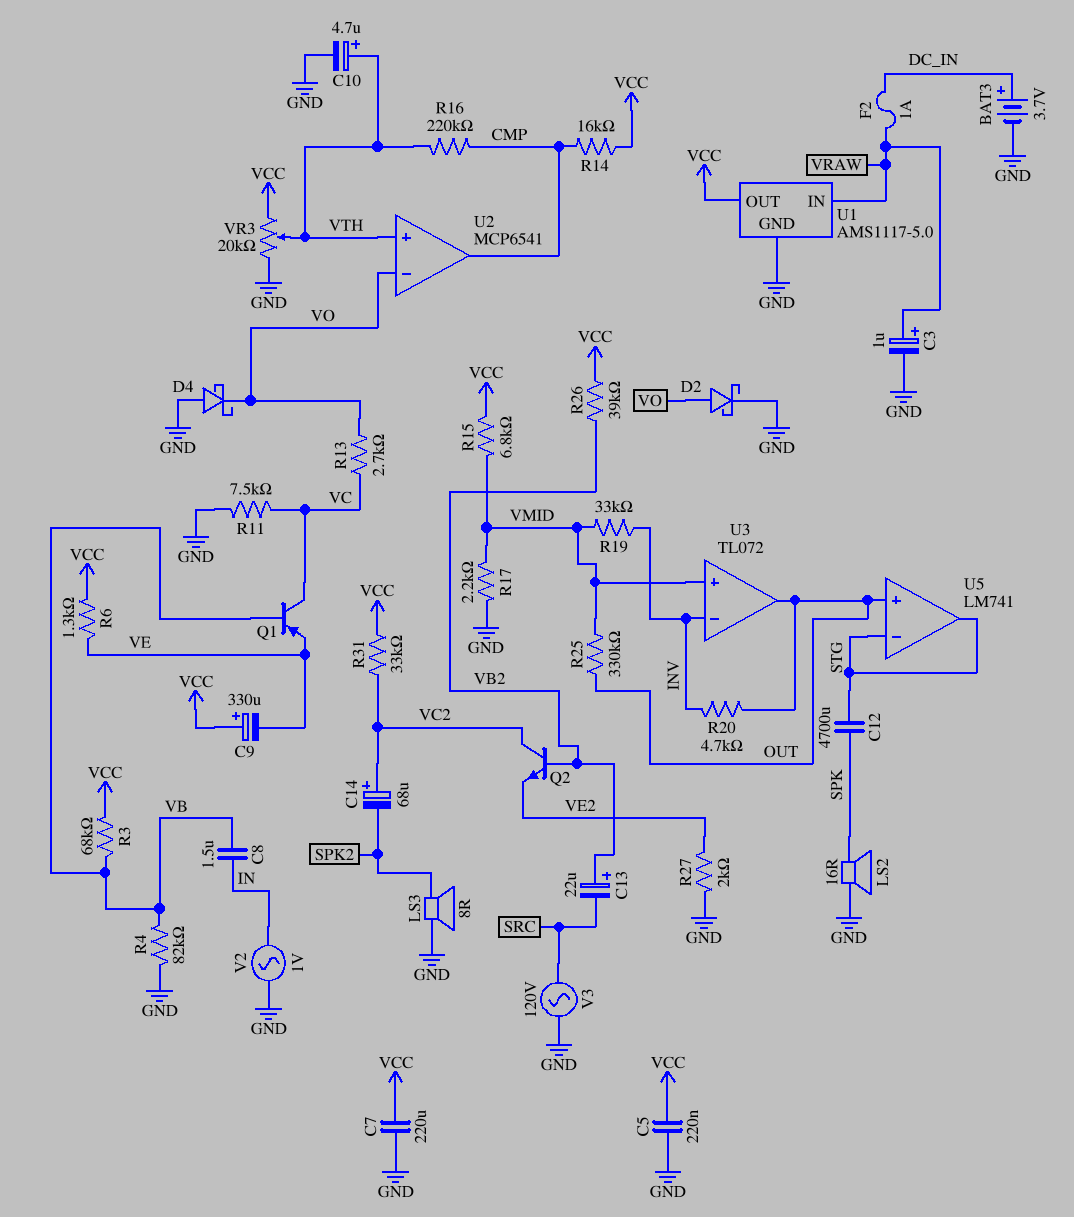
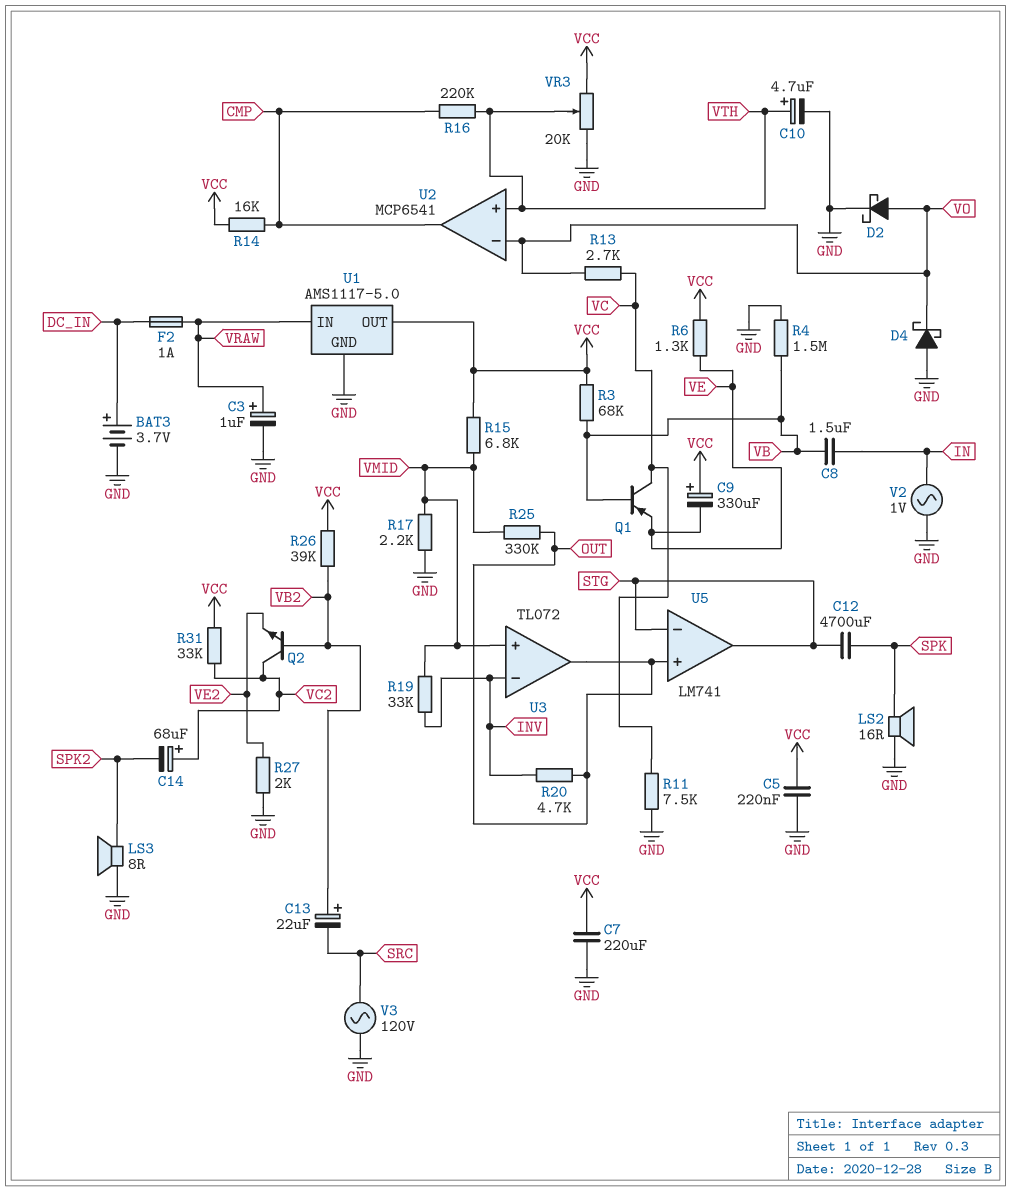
R4: 82k (GND, VB) -> 1.5M (GND, VB)

